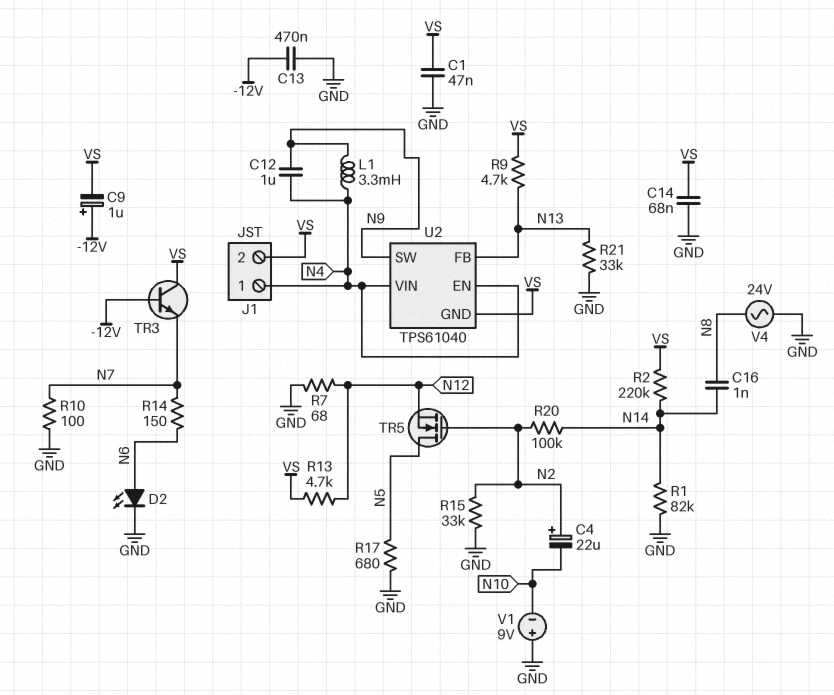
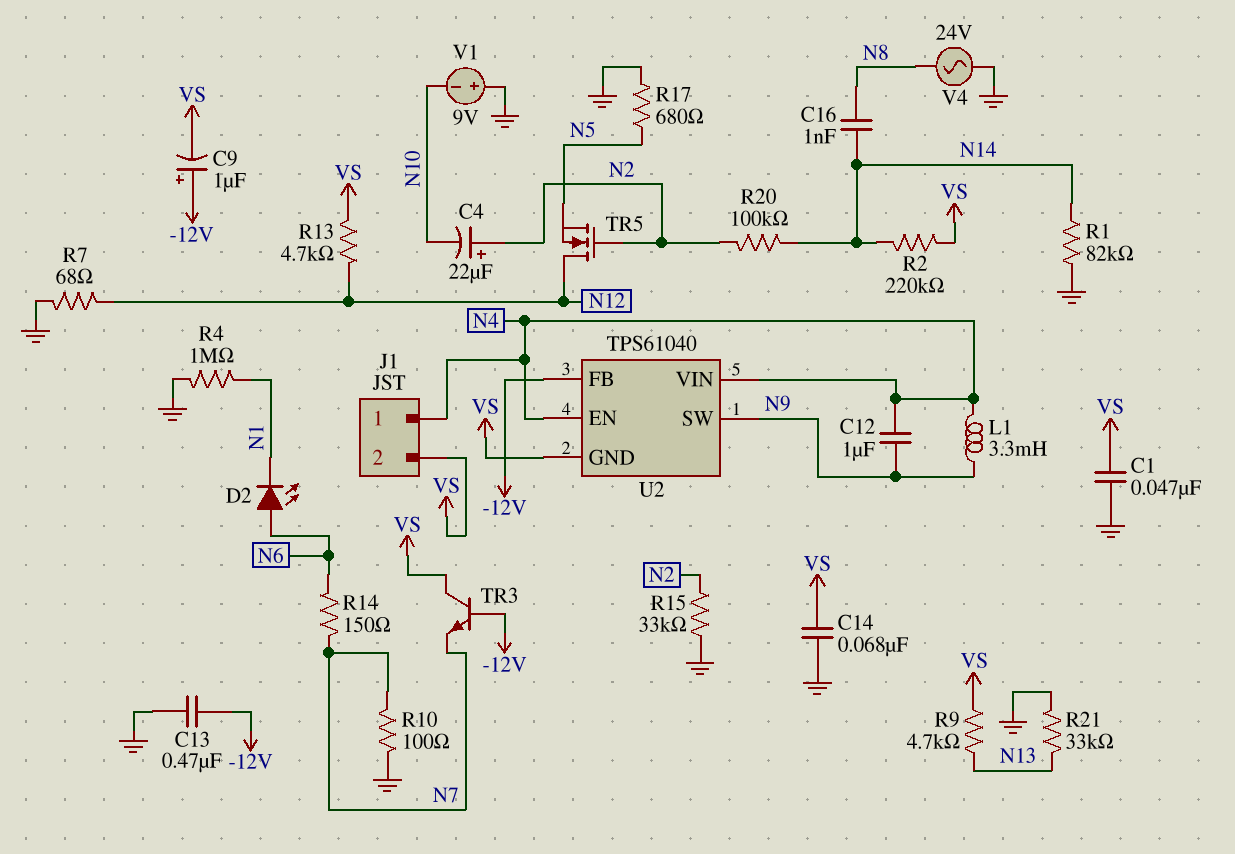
D2: LED (A N6, K GND) -> LED (A N6, K N1)
R4: none -> 1M (GND, N1)
TR5: NMOS (G N2, D N5, S N12) -> NMOS (G N2, D N12, S N5)
U2 pin FB: N13 -> -12V

